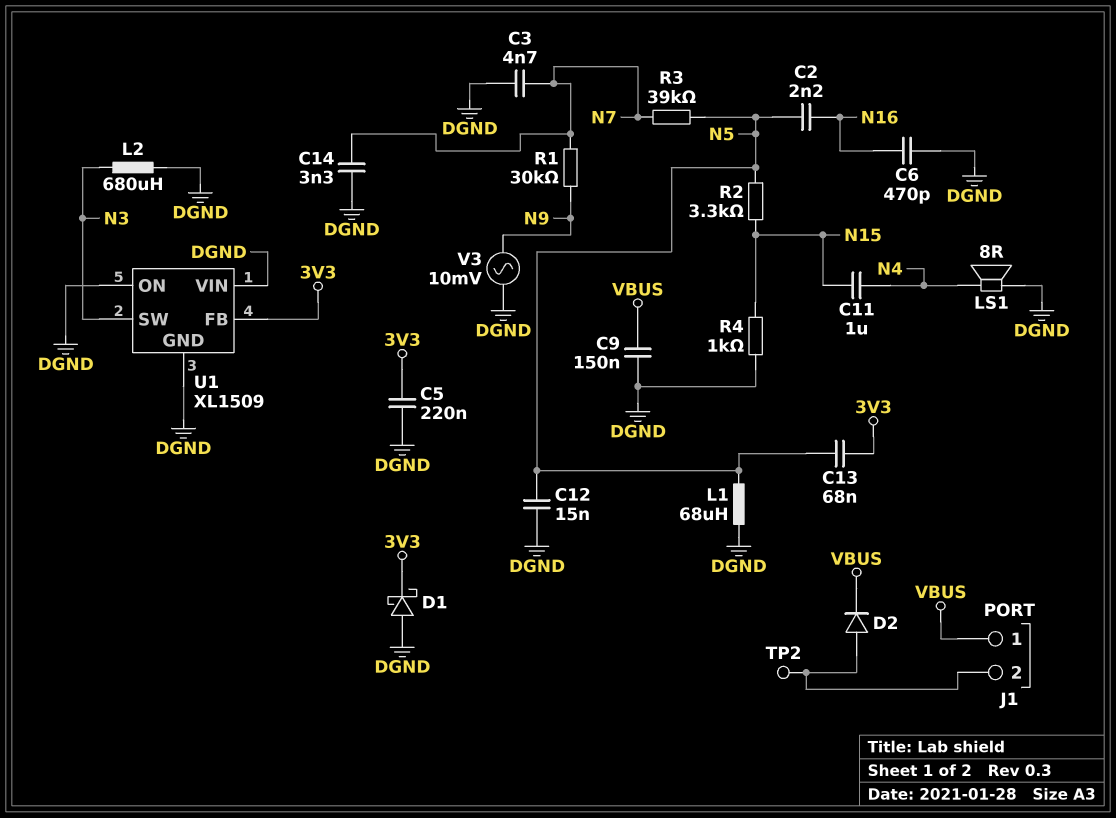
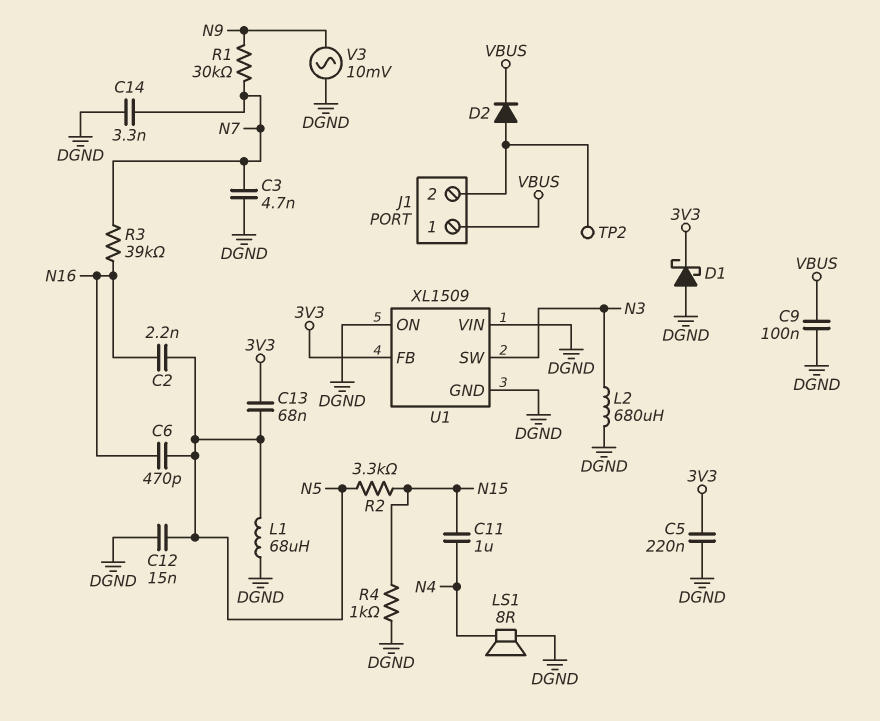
C6: 470pF (DGND, N16) -> 470pF (N5, N16)
C9: 150nF (DGND, VBUS) -> 100nF (DGND, VBUS)
R3: 39k (N5, N7) -> 39k (N7, N16)

